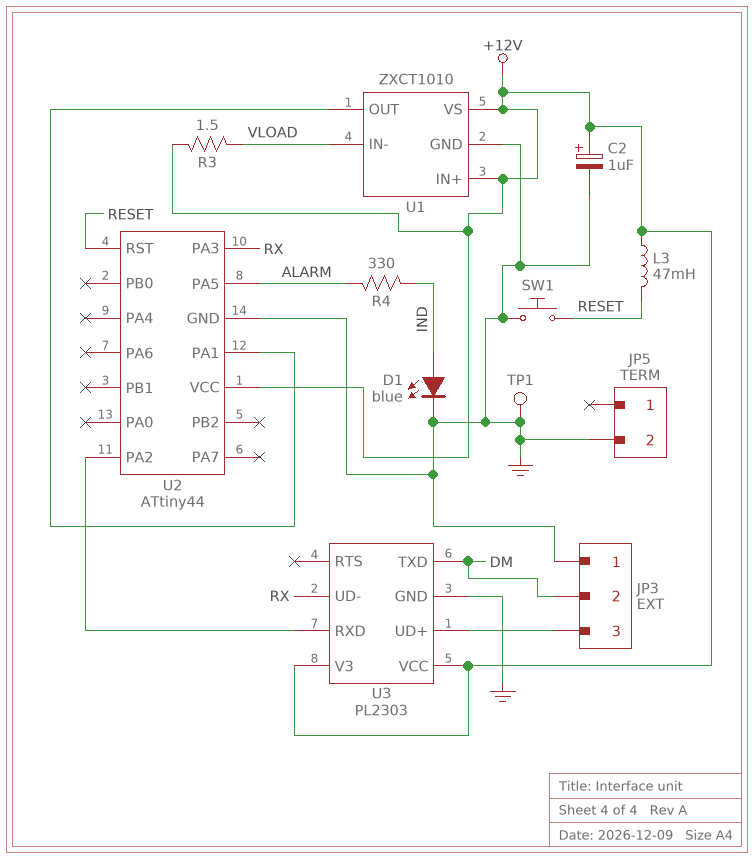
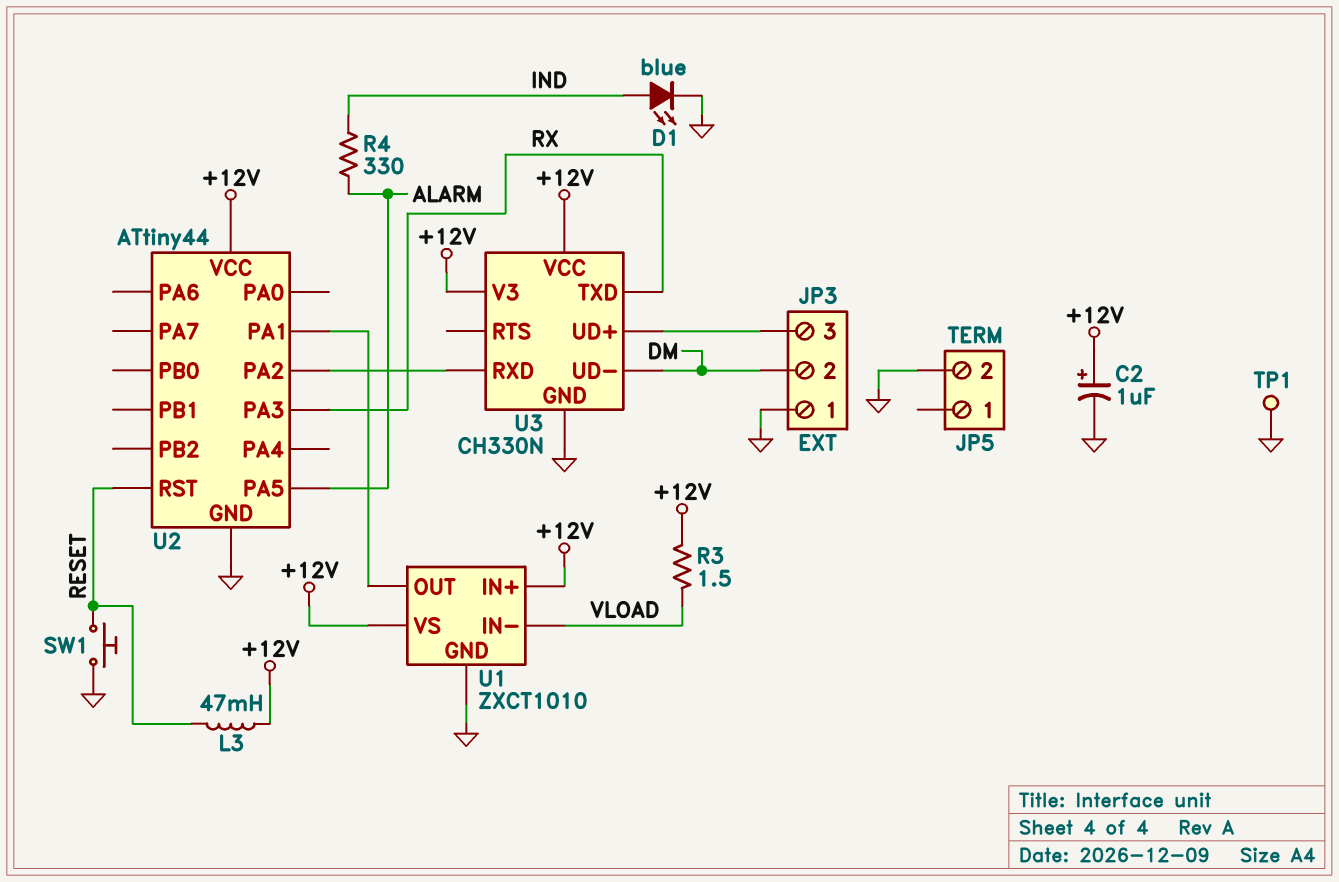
U3: PL2303 -> CH330N
U3 pin TXD: DM -> RX
U3 pin UD-: RX -> DM

